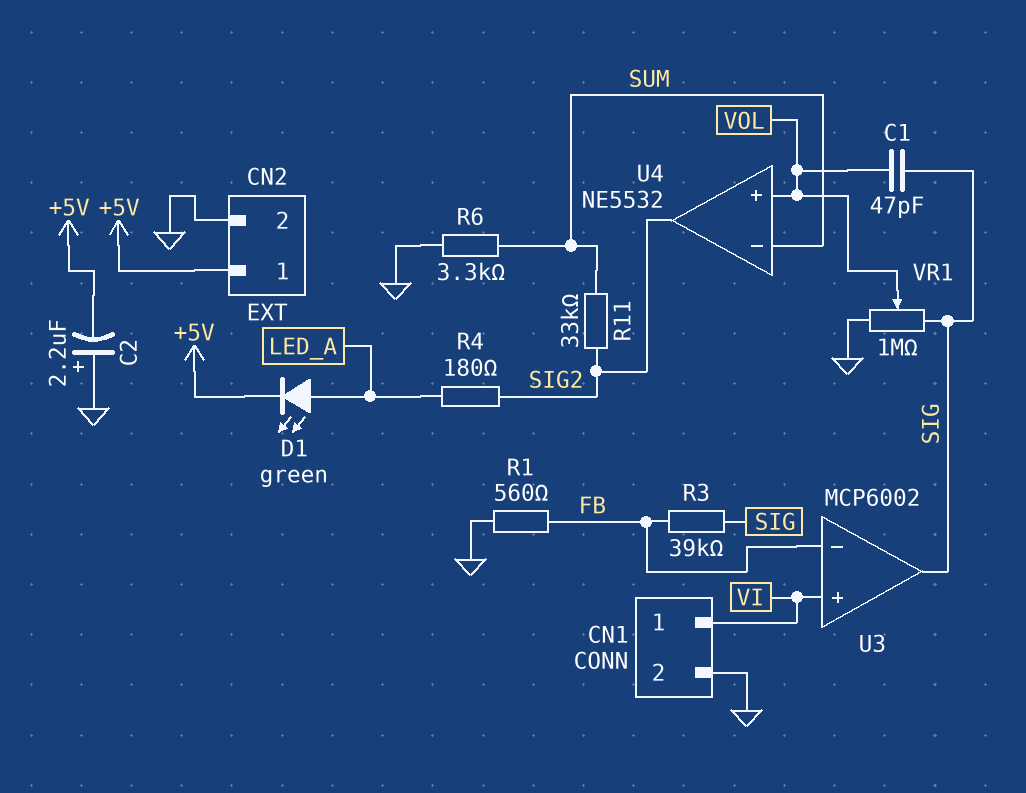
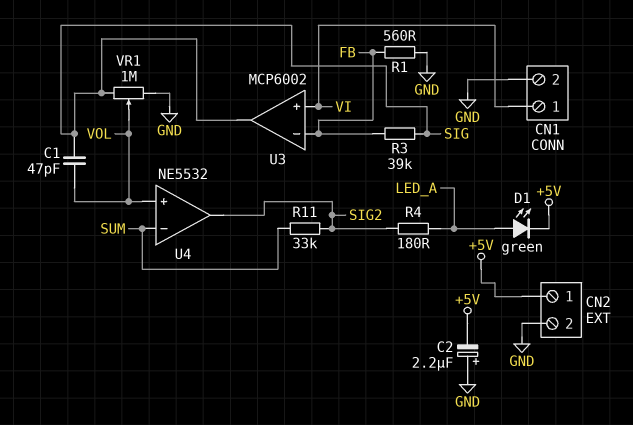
R6: 3.3k (GND, SUM) -> none

